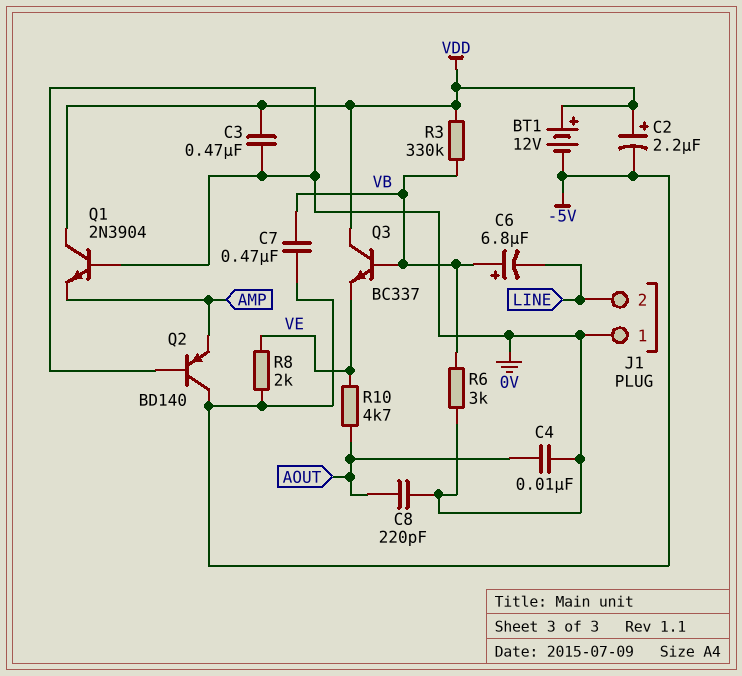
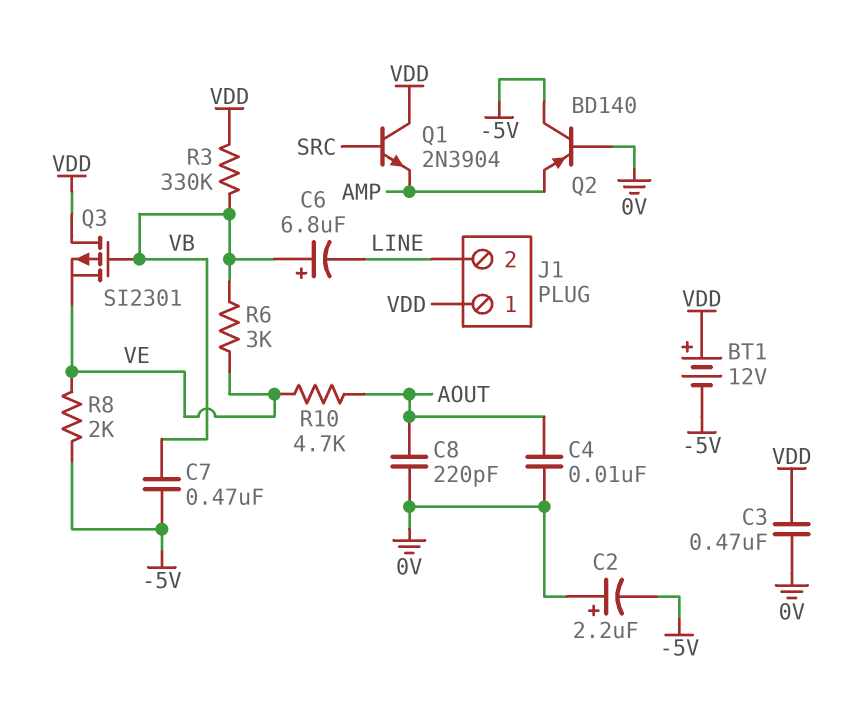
C2: 2.2uF (plus VDD, minus -5V) -> 2.2uF (plus 0V, minus -5V)
J1 pin 1: 0V -> VDD
Q1: NPN 2N3904 (B 0V, C VDD, E AMP) -> NPN 2N3904 (B SRC, C VDD, E AMP)
Q3: NPN BC337 (B VB, C VDD, E VE) -> PMOS SI2301 (G VB, D VDD, S VE)
R6: 3k (0V, VB) -> 3k (VB, VE)

